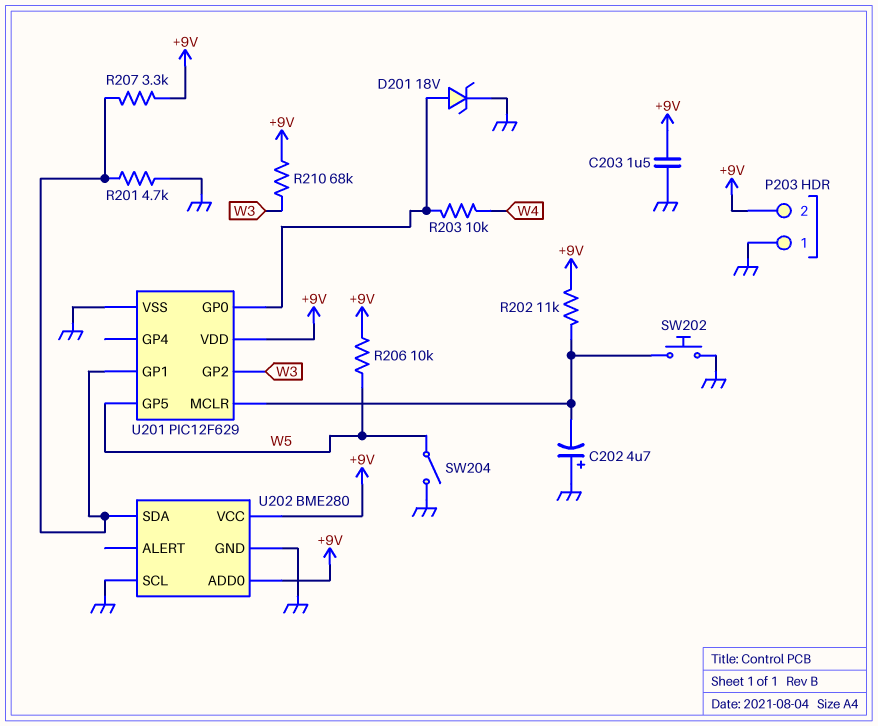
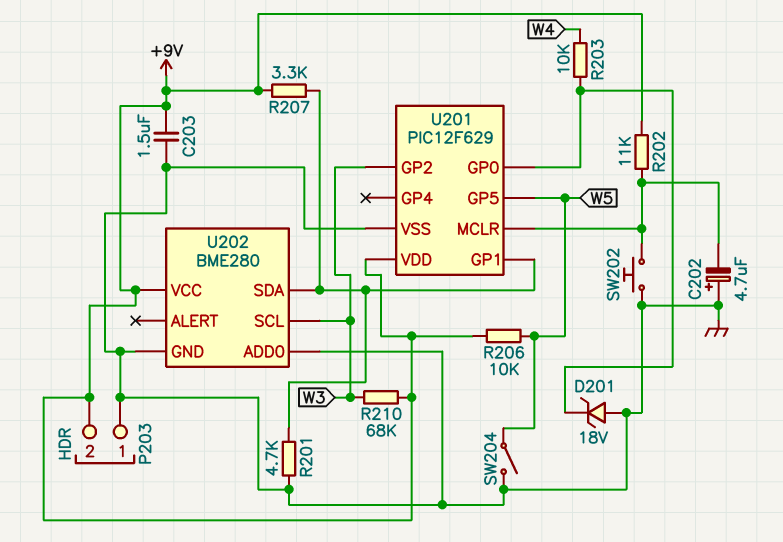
D201: zener 18V (A U201/GP0, K GND) -> zener 18V (A GND, K U201/GP0)
U202 pin ADD0: +9V -> GND
U202 pin SCL: GND -> W3

